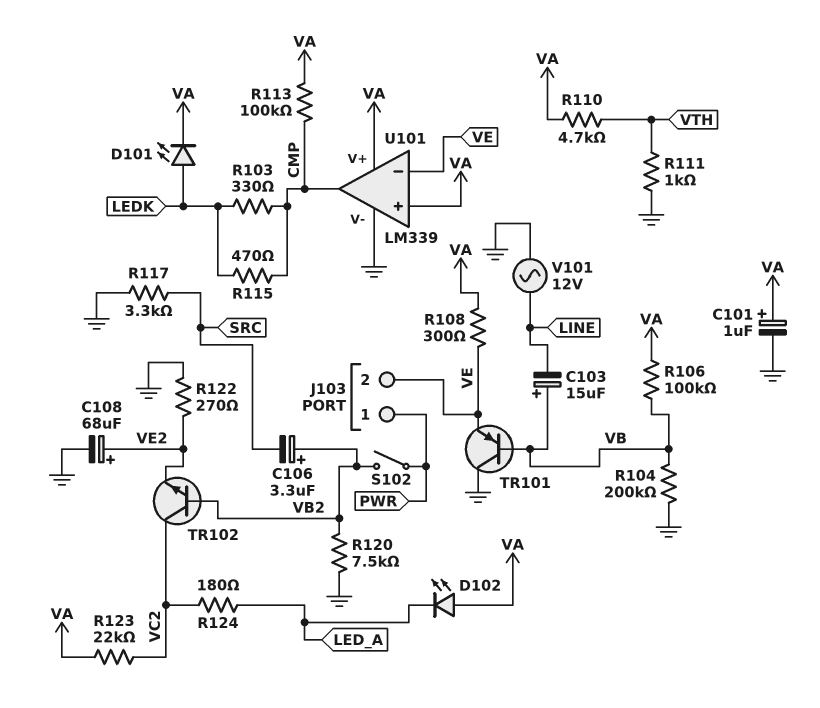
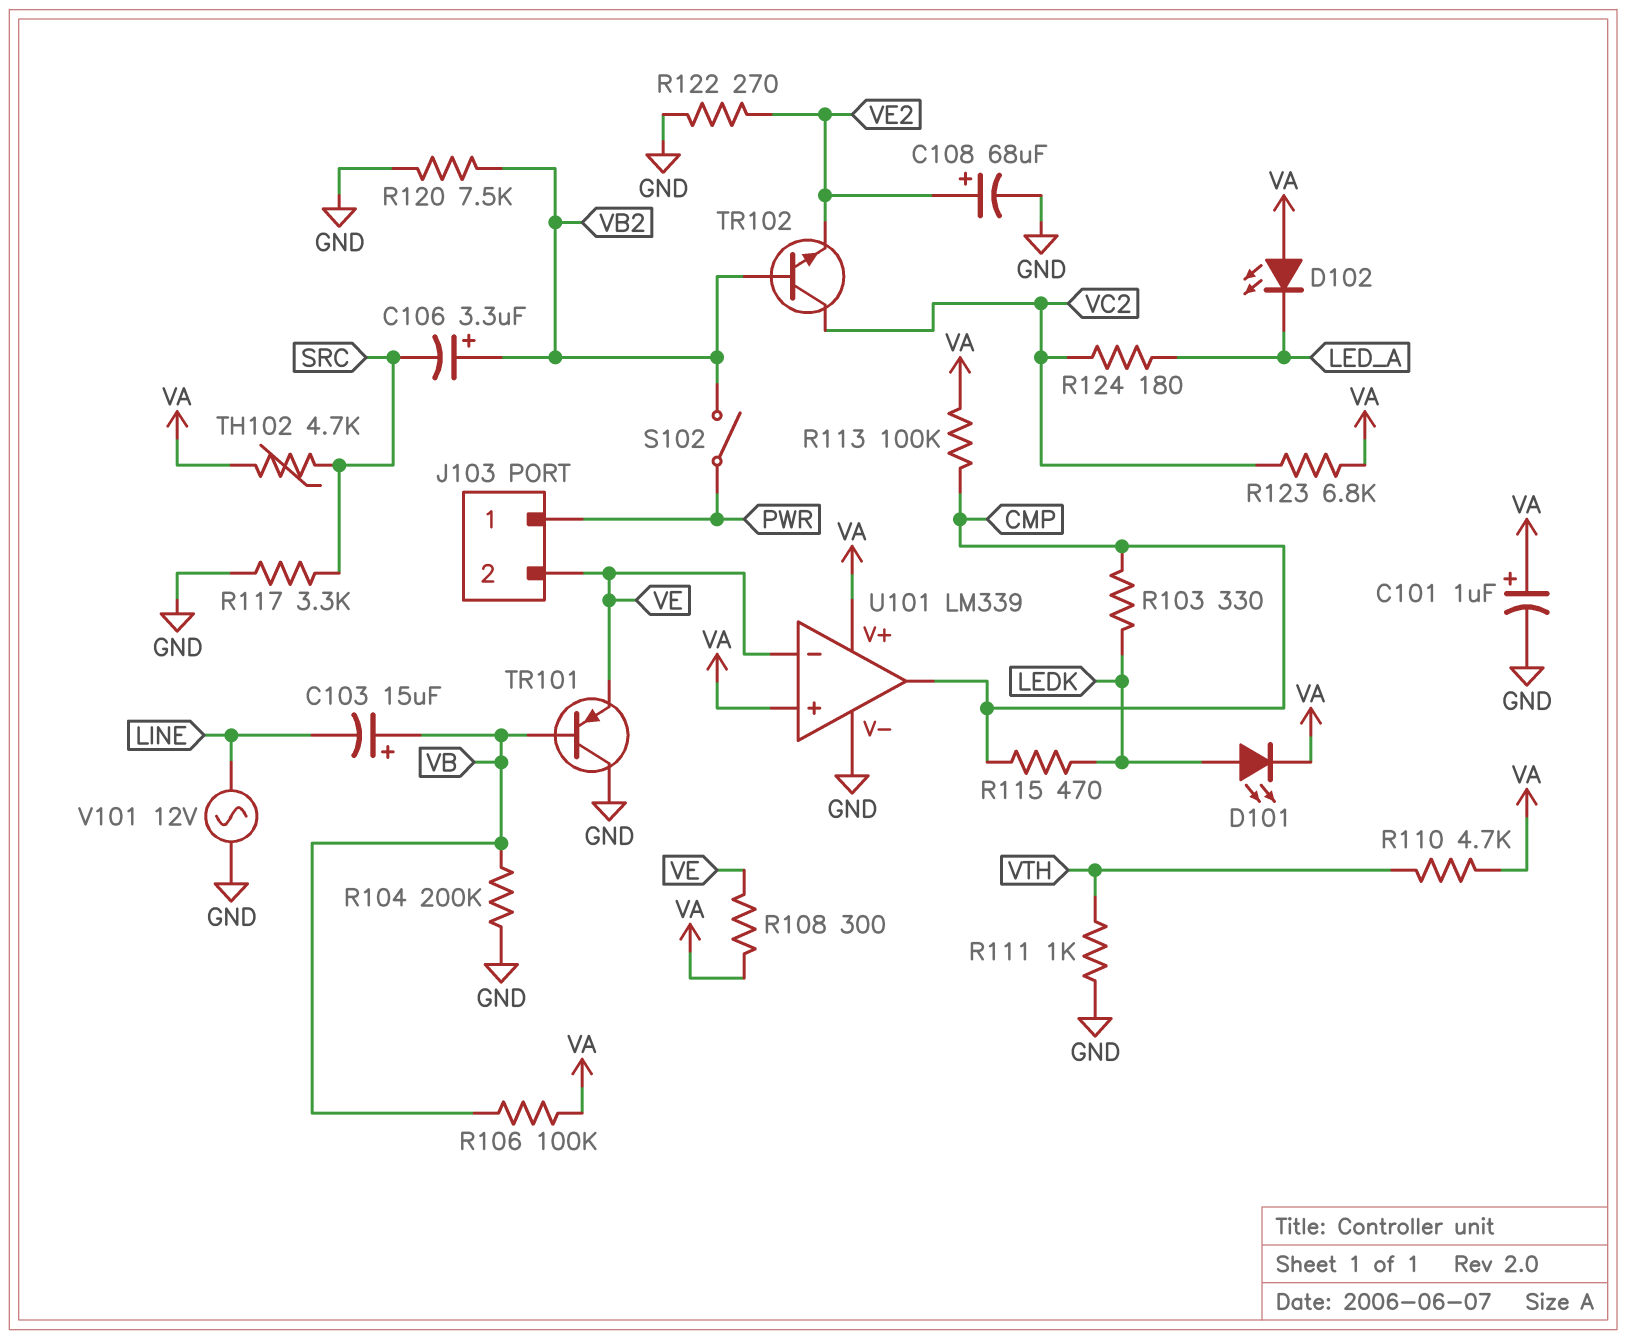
R123: 22k (VA, VC2) -> 6.8k (VA, VC2)
TH102: none -> 4.7k (SRC, VA)

